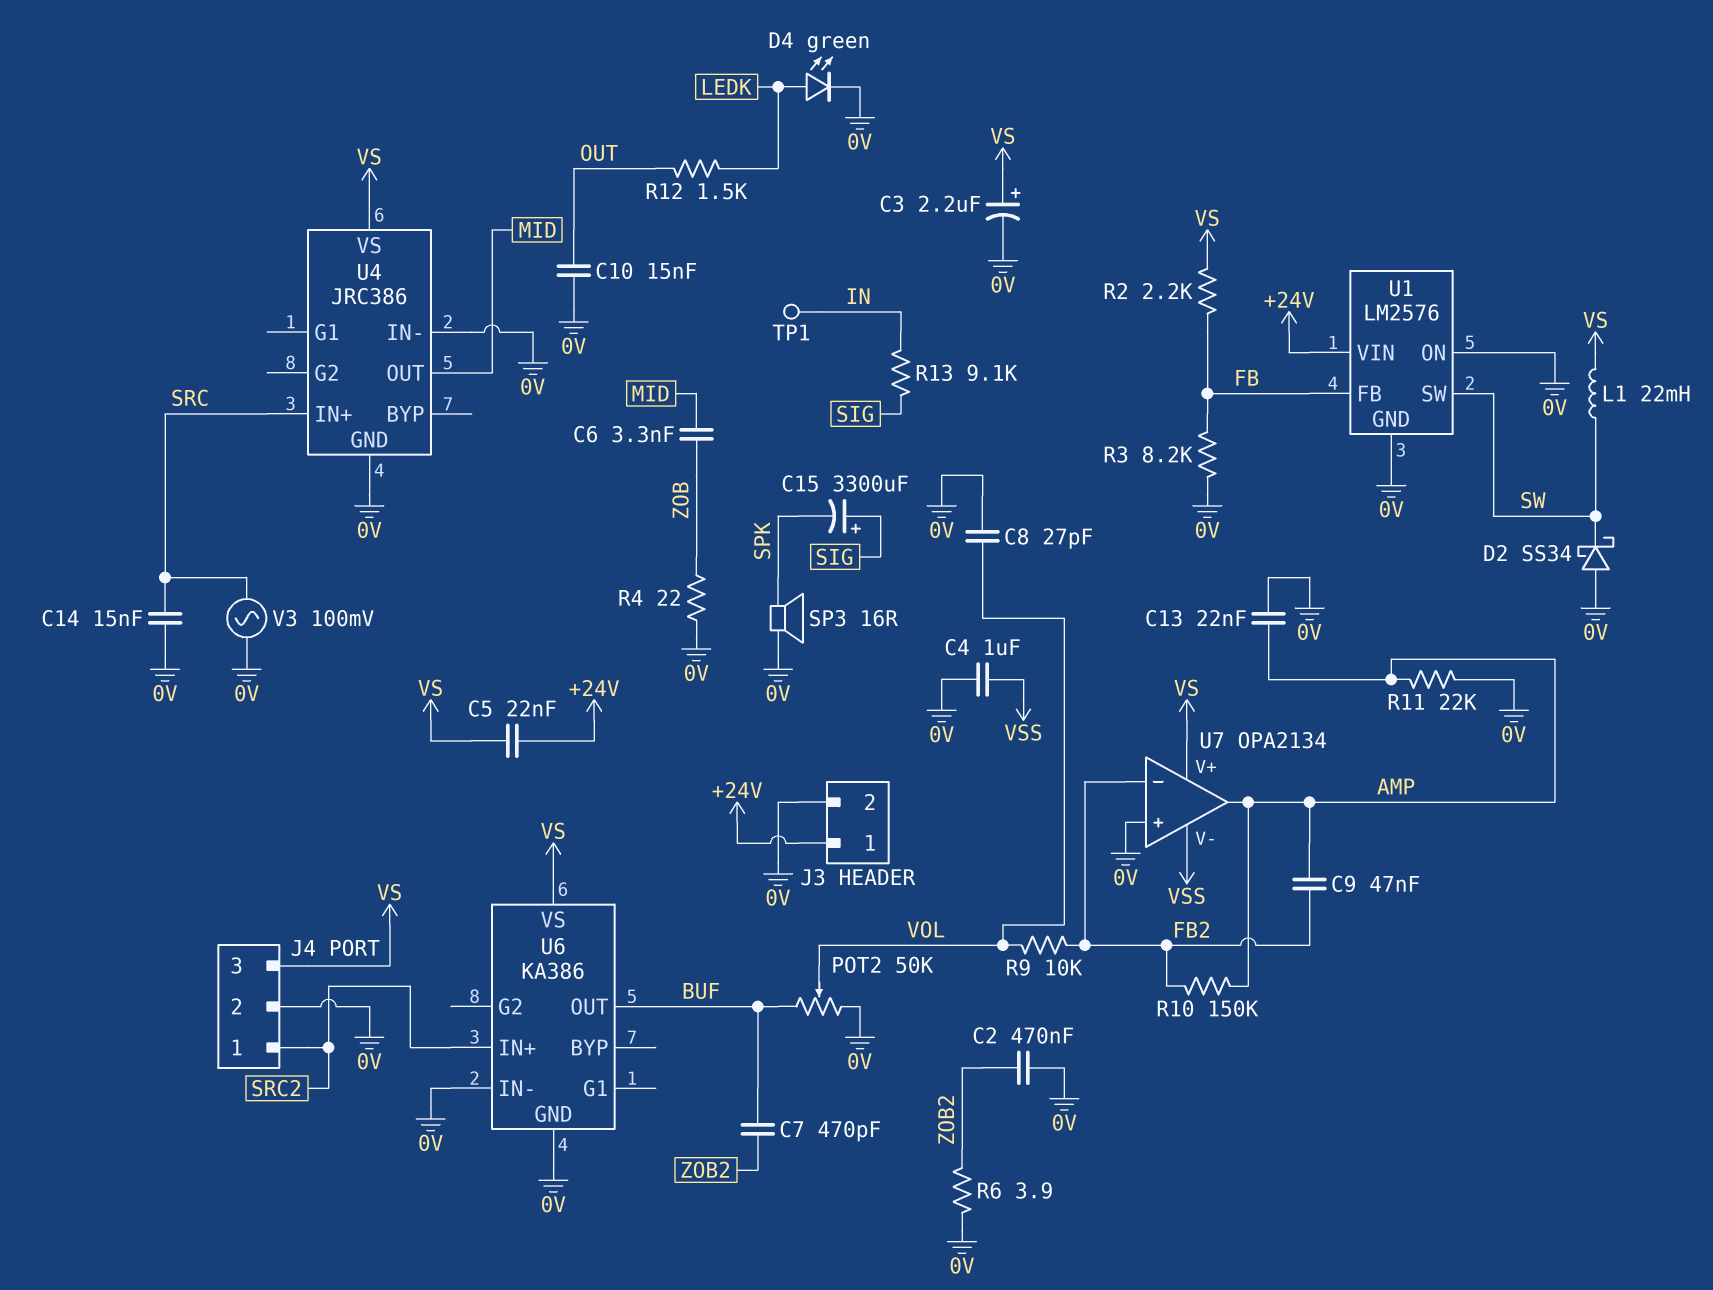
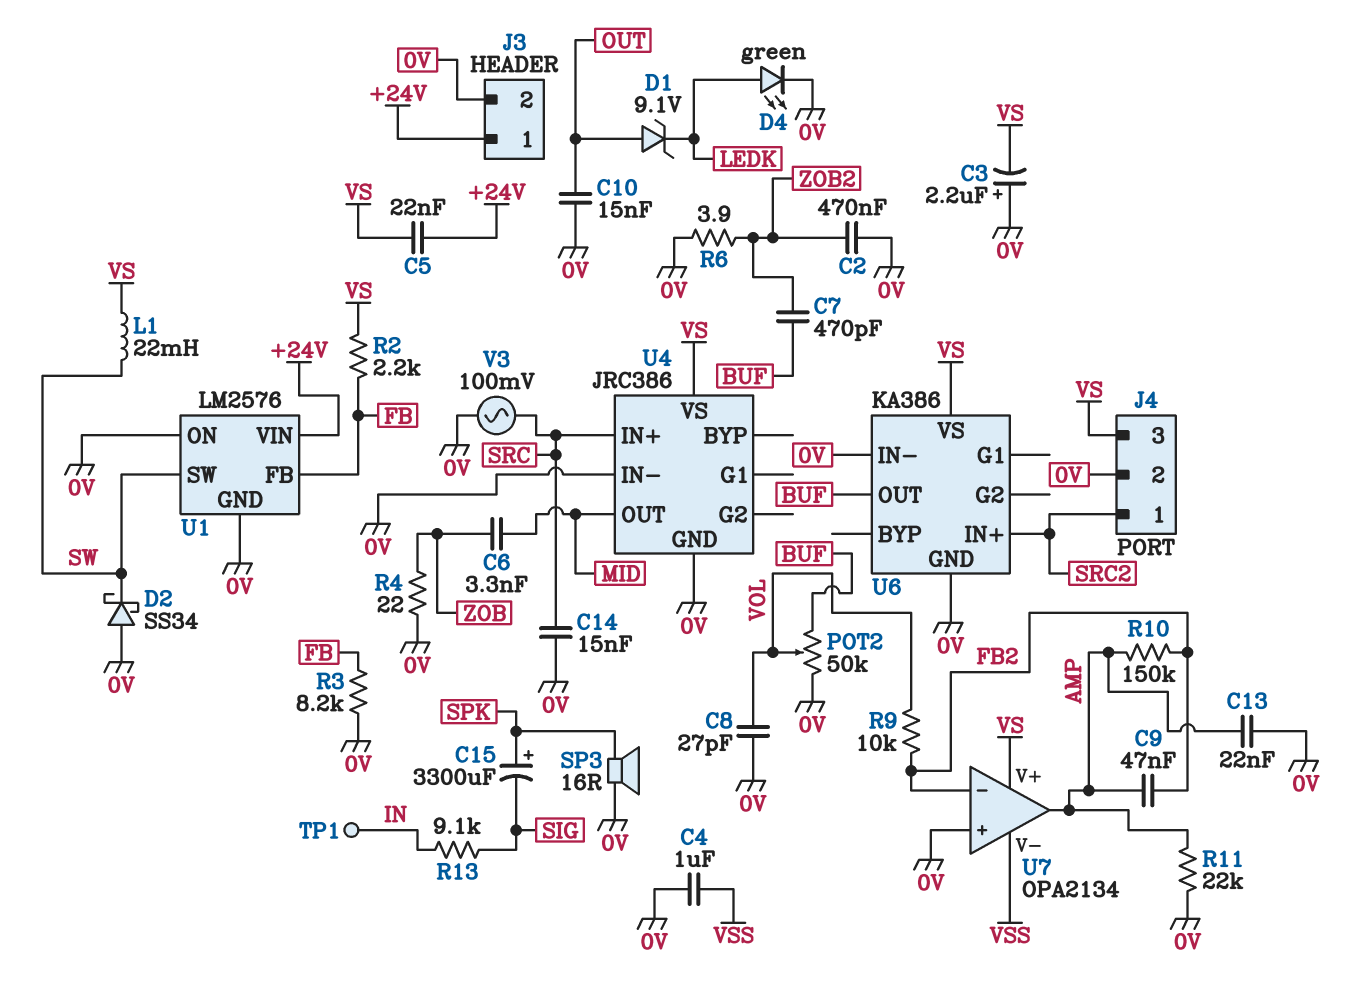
C3: 2.2uF (plus VS, minus 0V) -> 2.2uF (plus 0V, minus VS)
C15: 3300uF (plus SIG, minus SPK) -> 3300uF (plus SPK, minus SIG)
D1: none -> zener 9.1V (A OUT, K LEDK)
R12: 1.5k (LEDK, OUT) -> none

